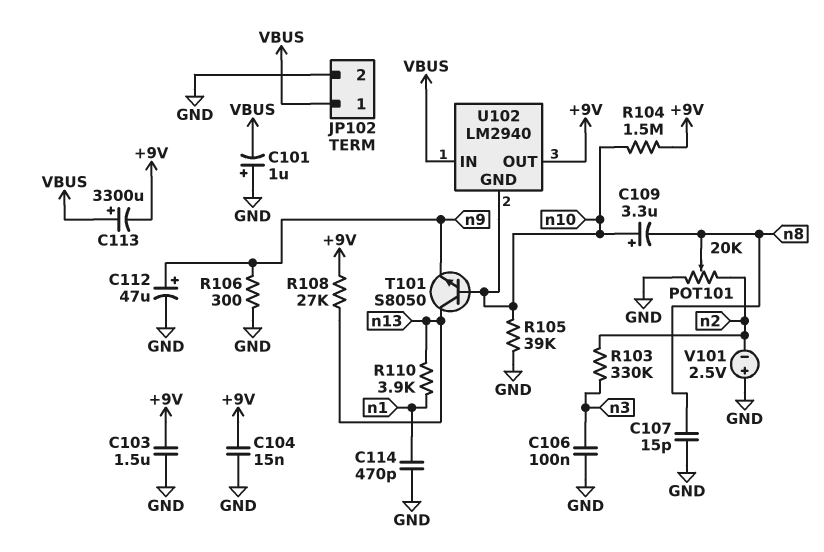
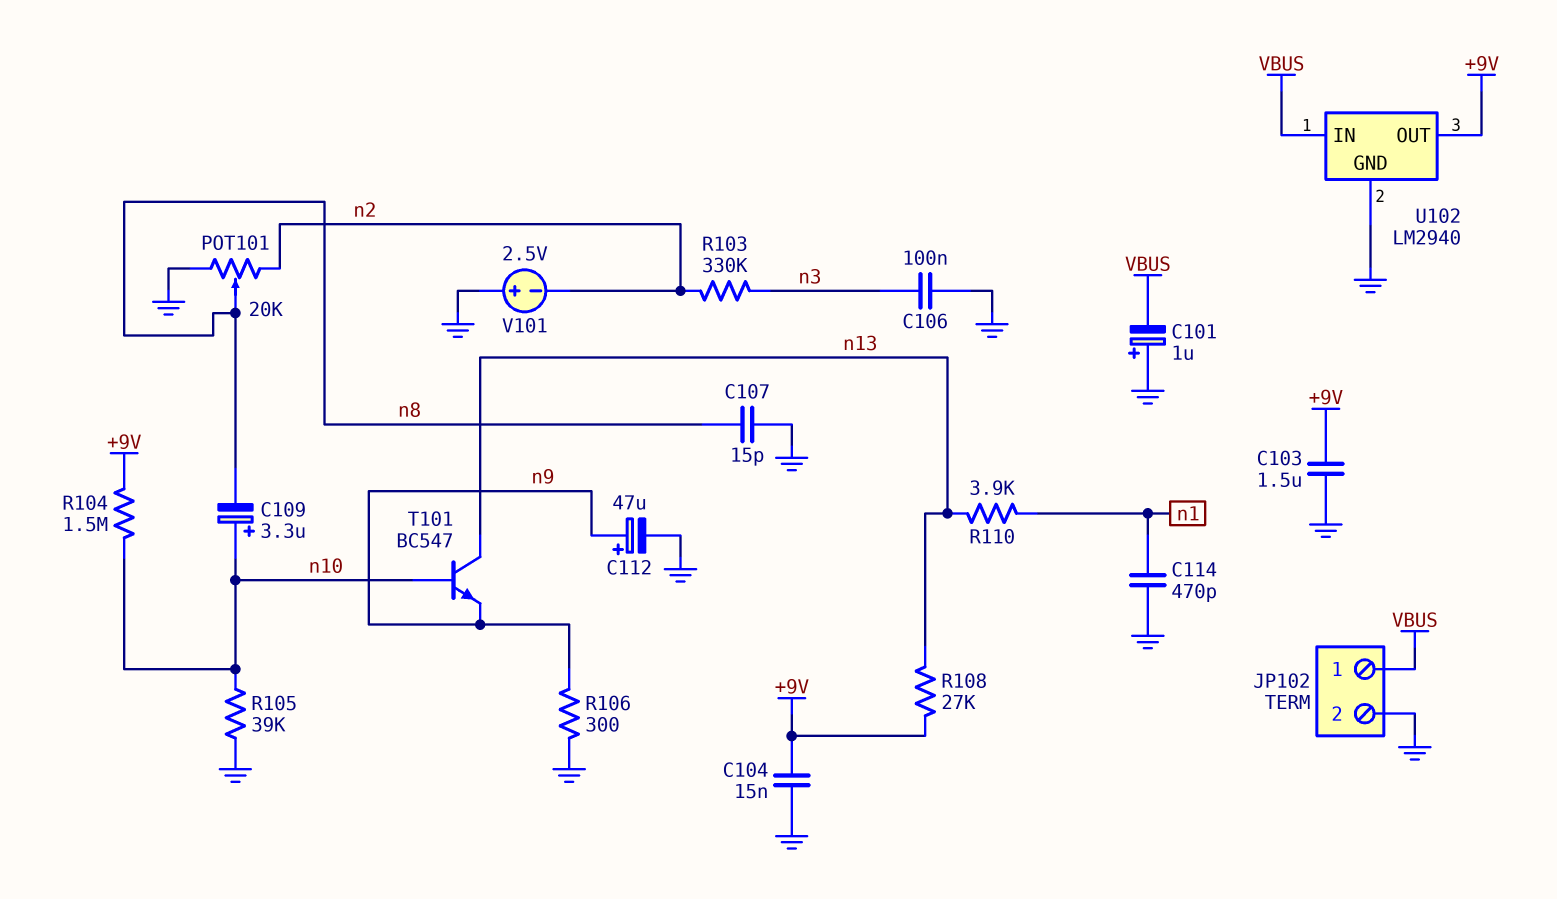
C113: 3300uF (plus VBUS, minus +9V) -> none
T101: NPN S8050 (B n10, C n13, E n9) -> NPN BC547 (B n10, C n13, E n9)
U102 pin GND: n10 -> GND

